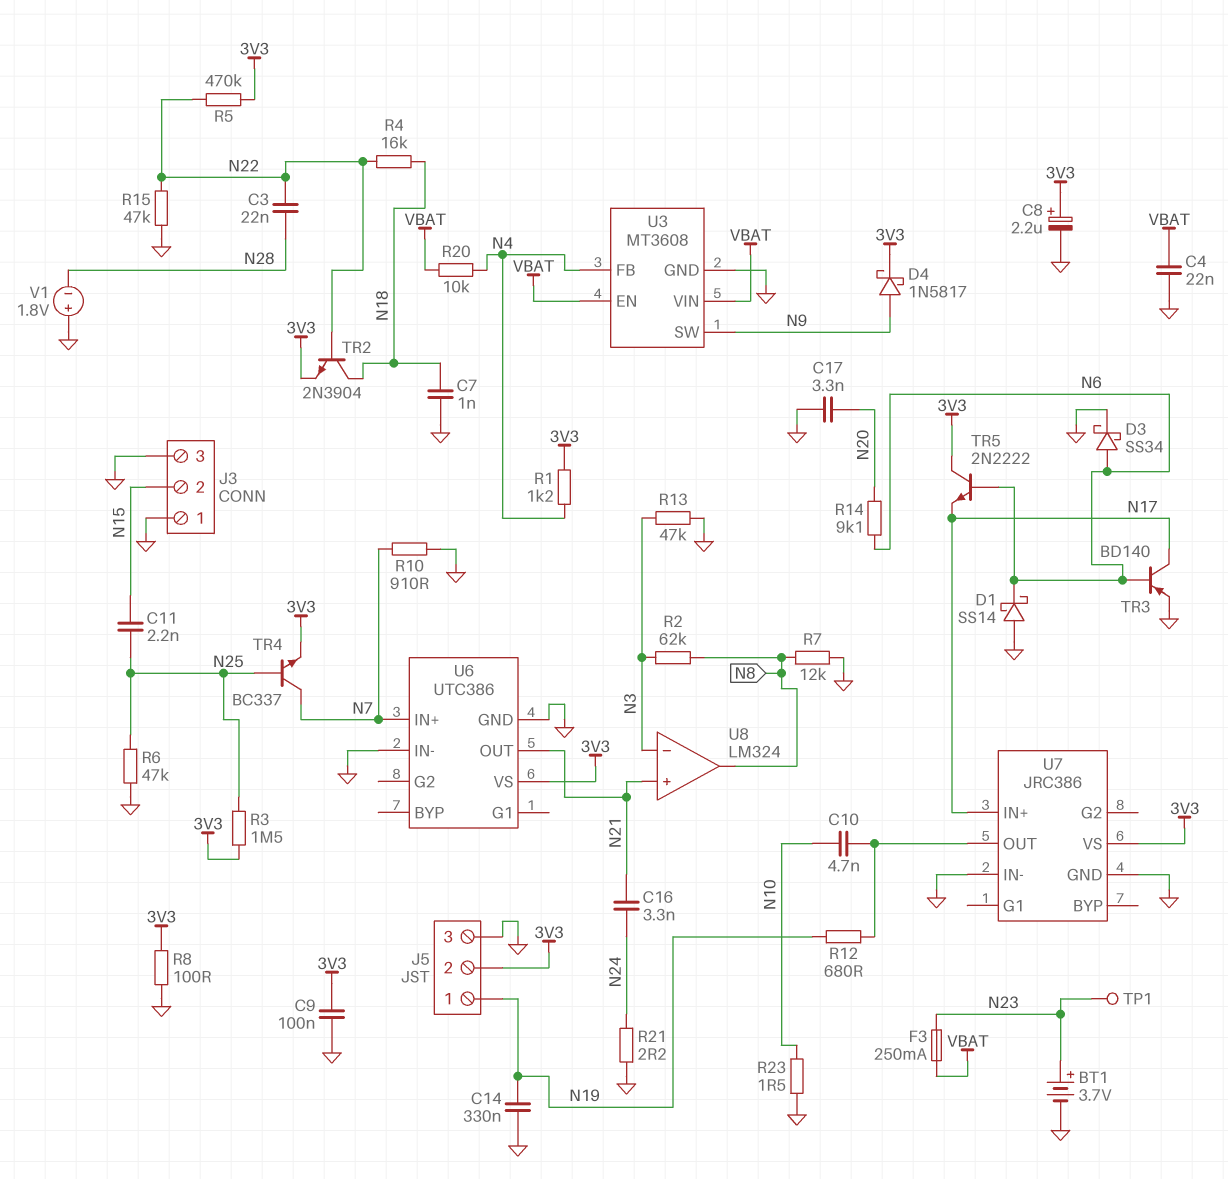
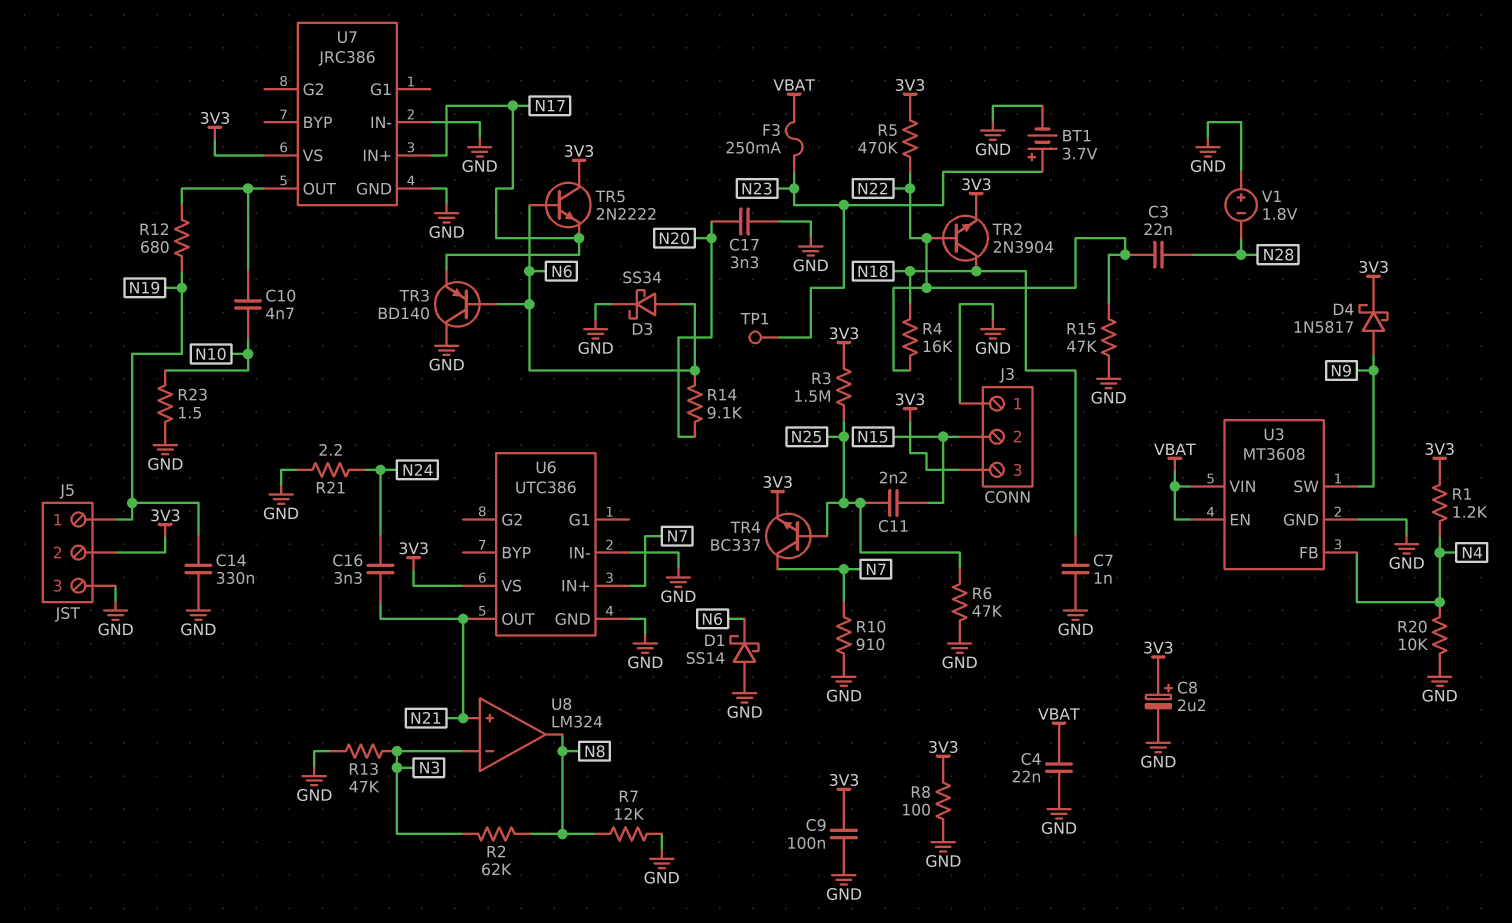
J3 pin 3: GND -> 3V3
R20: 10k (N4, VBAT) -> 10k (GND, N4)
TR3: PNP BD140 (B N6, C N17, E GND) -> PNP BD140 (B N6, C GND, E N17)

